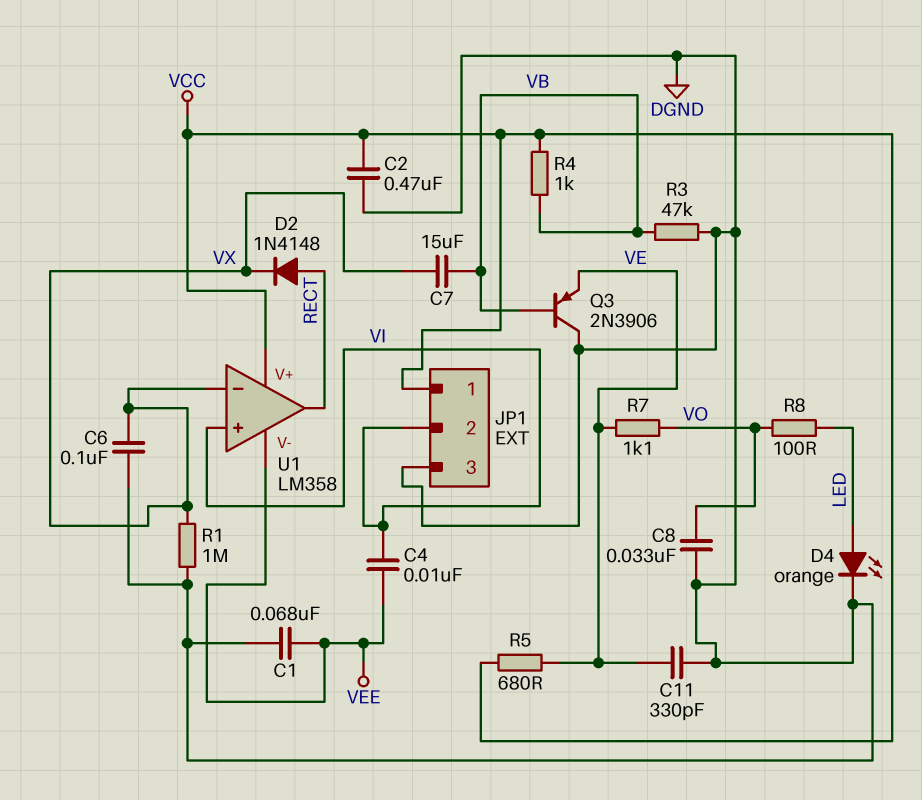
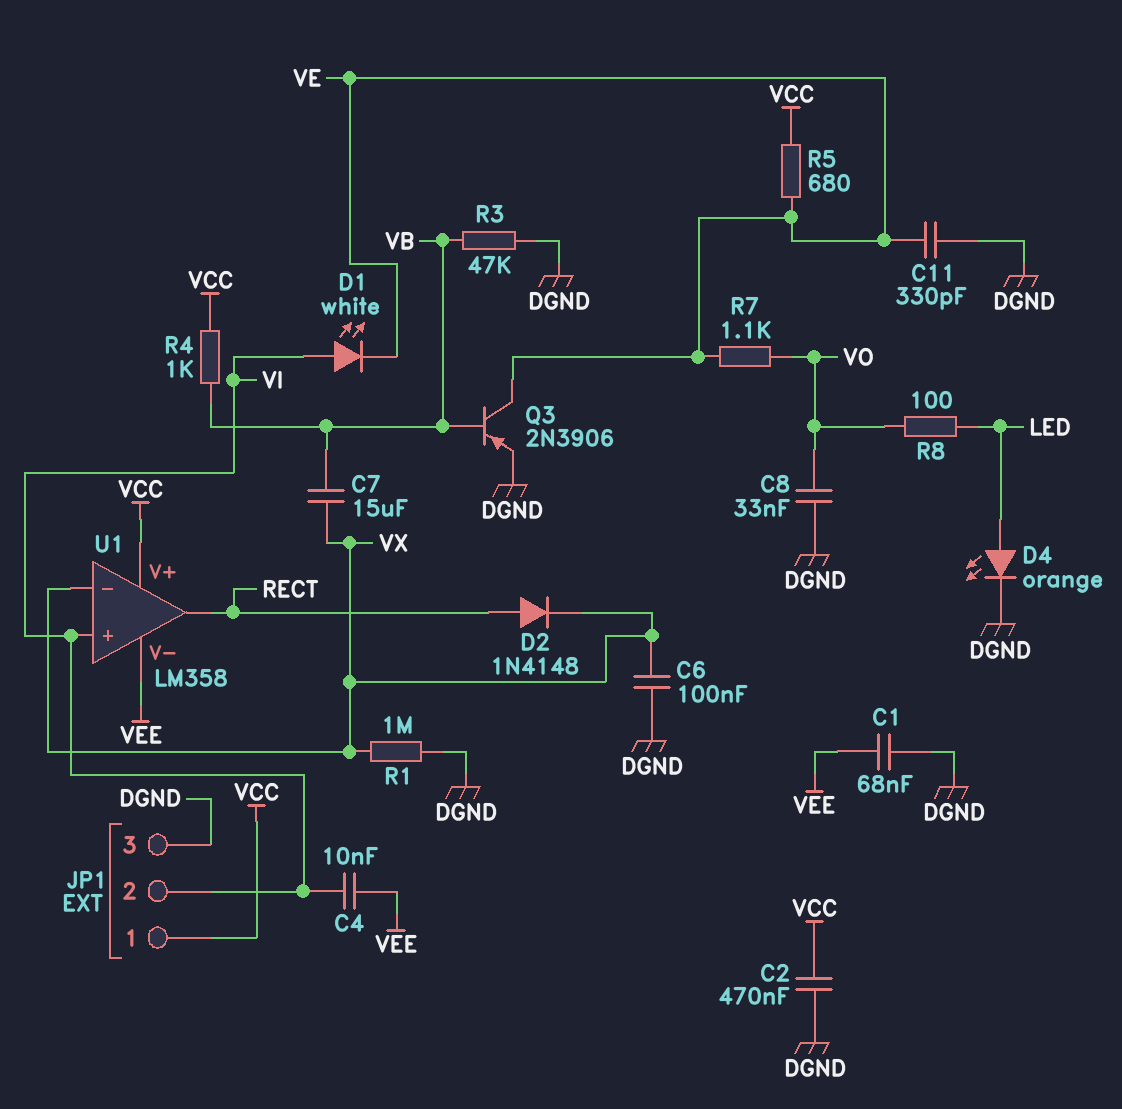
D1: none -> LED white (A VI, K VE)
Q3: PNP 2N3906 (B VB, C DGND, E VE) -> PNP 2N3906 (B VB, C VE, E DGND)

